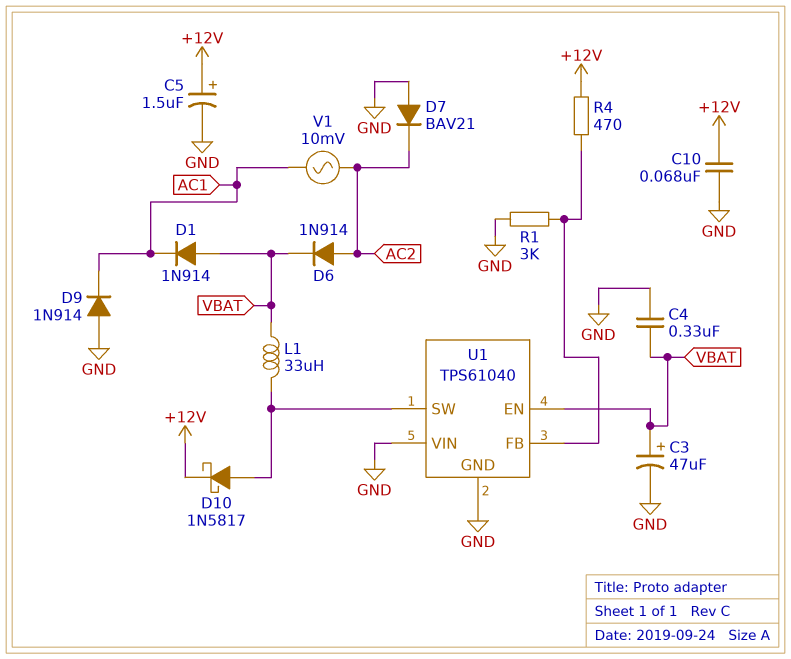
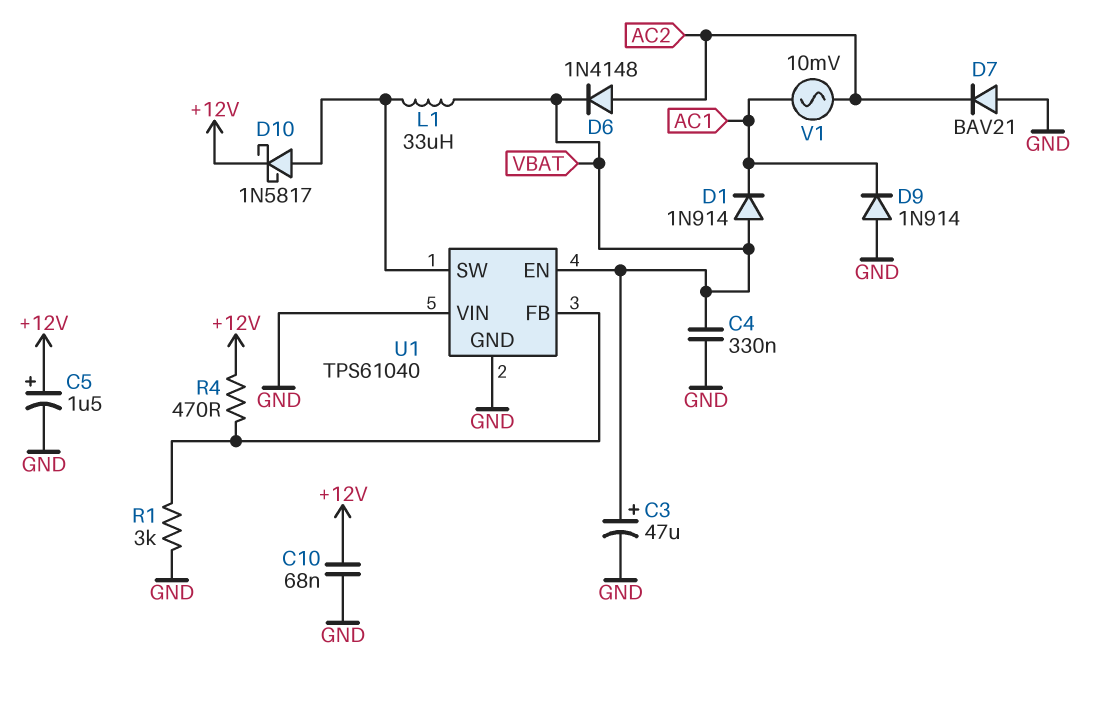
D6: diode 1N914 (A AC2, K VBAT) -> diode 1N4148 (A AC2, K VBAT)

